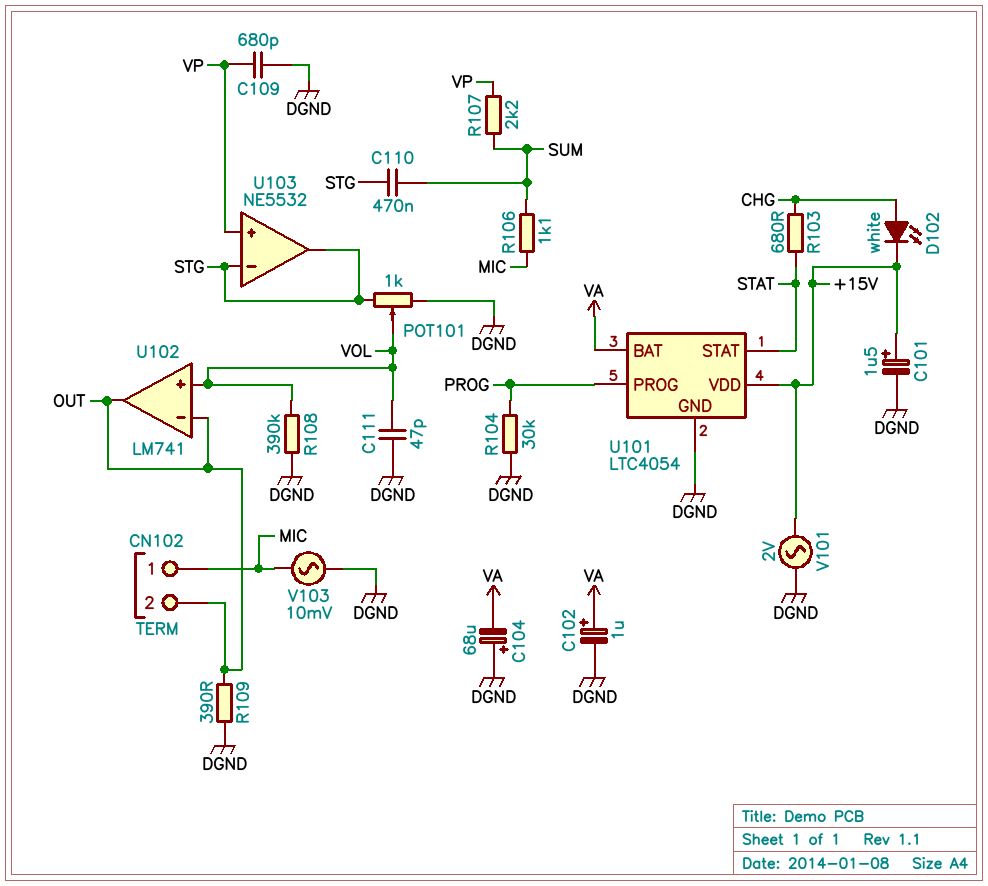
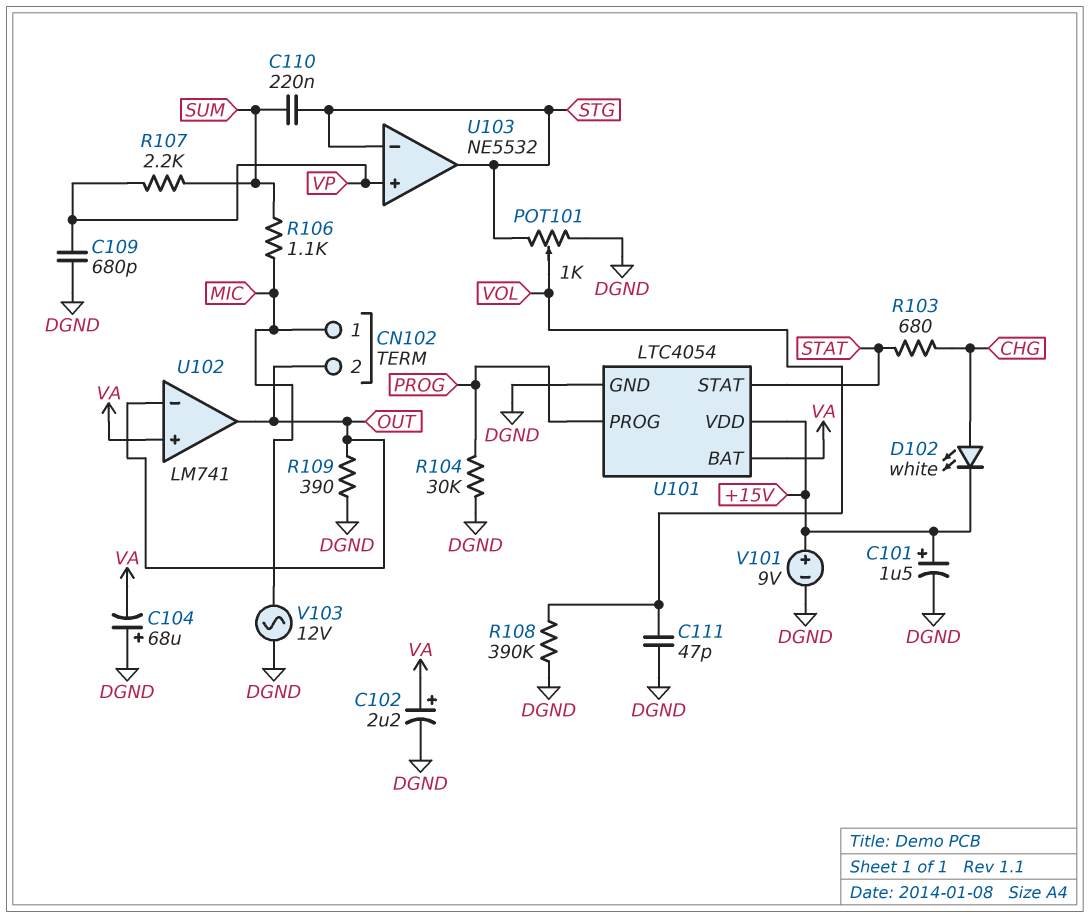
C102: 1uF (plus VA, minus DGND) -> 2.2uF (plus VA, minus DGND)
C110: 470nF (STG, SUM) -> 220nF (STG, SUM)
U102 pin in+: VOL -> VA
V101: AC 2V (+15V, DGND) -> 9V (plus +15V, minus DGND)
V103: AC 10mV (DGND, MIC) -> AC 12V (DGND, MIC)

